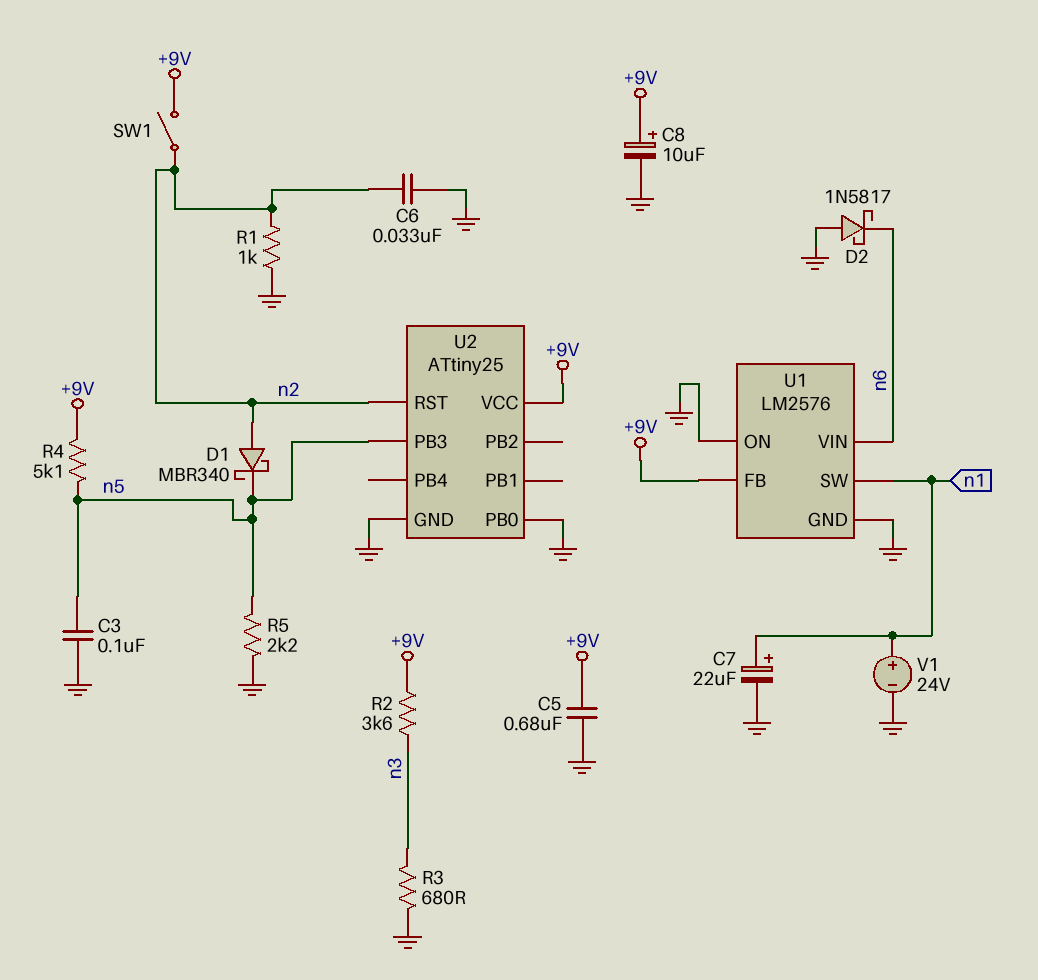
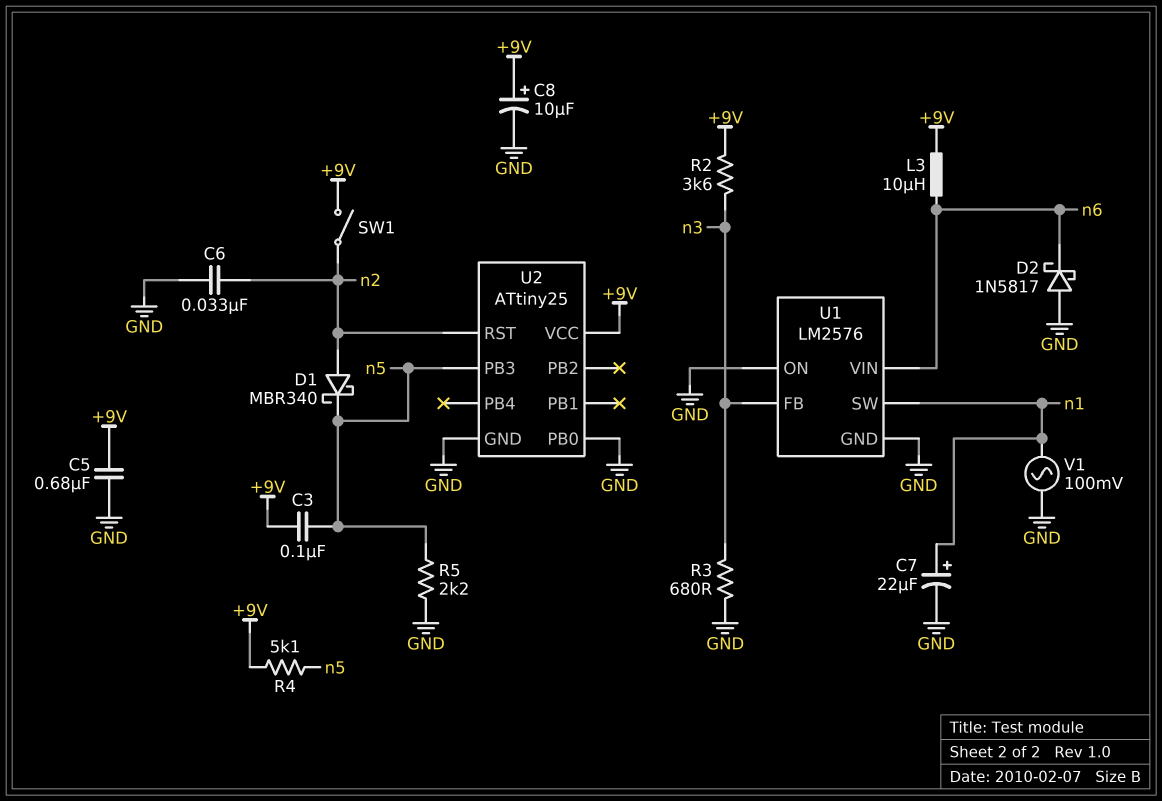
C3: 100nF (GND, n5) -> 100nF (+9V, n5)
L3: none -> 10uH (+9V, n6)
R1: 1k (GND, n2) -> none
U1 pin FB: +9V -> n3
V1: 24V (plus n1, minus GND) -> AC 100mV (GND, n1)

